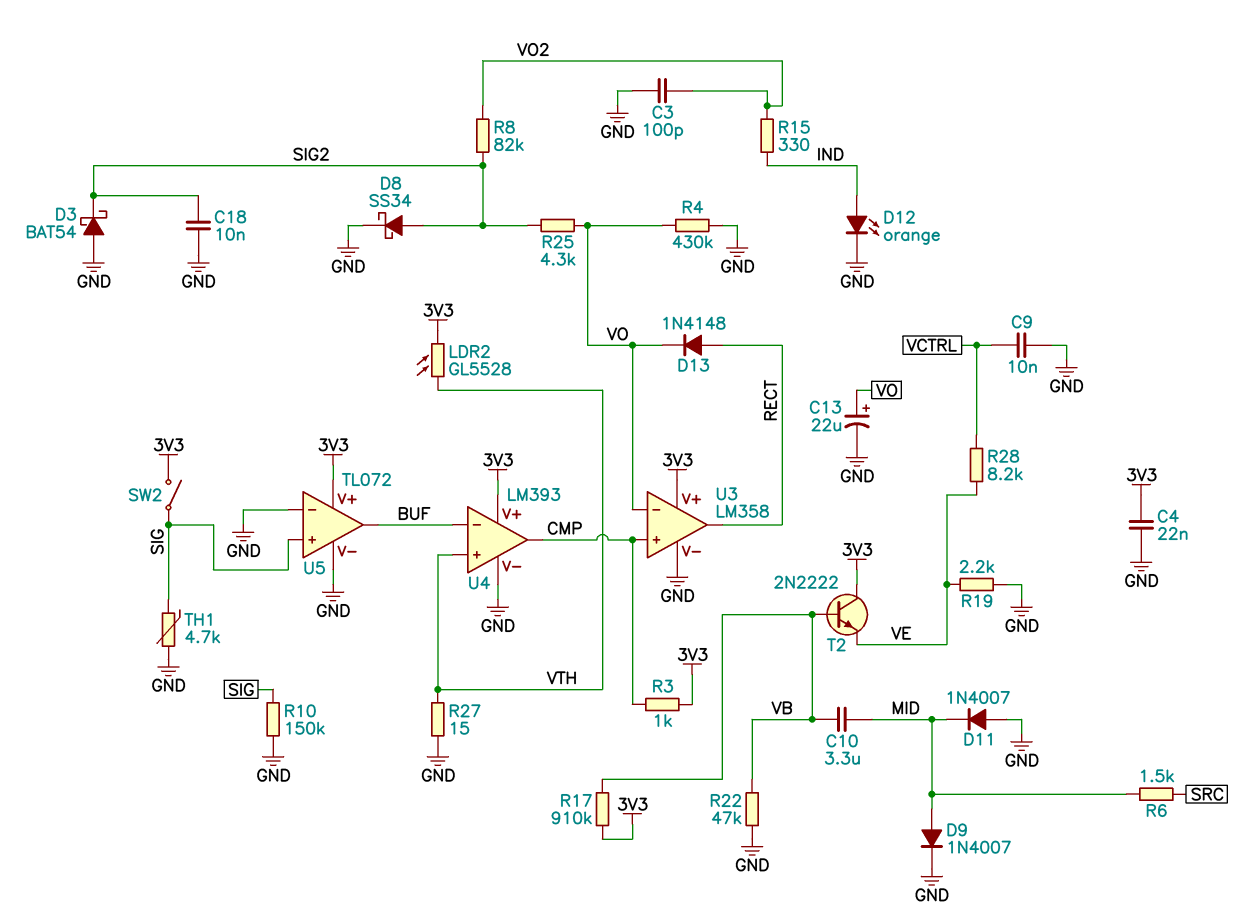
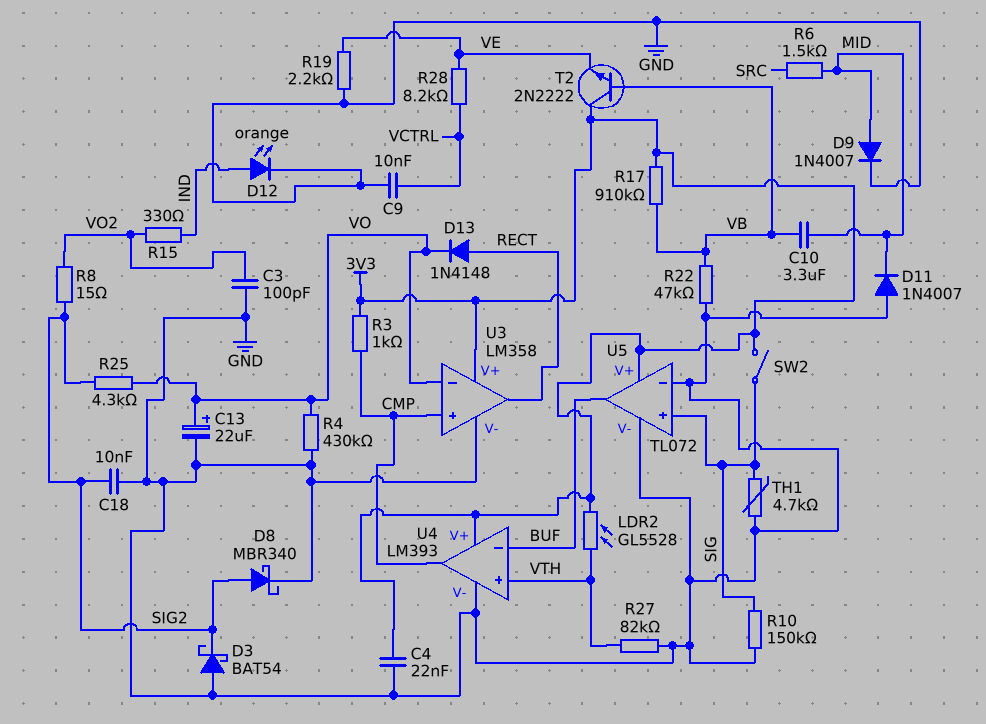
D8: schottky SS34 (A SIG2, K GND) -> schottky MBR340 (A SIG2, K GND)
R8: 82k (SIG2, VO2) -> 15 (SIG2, VO2)
R27: 15 (GND, VTH) -> 82k (GND, VTH)

